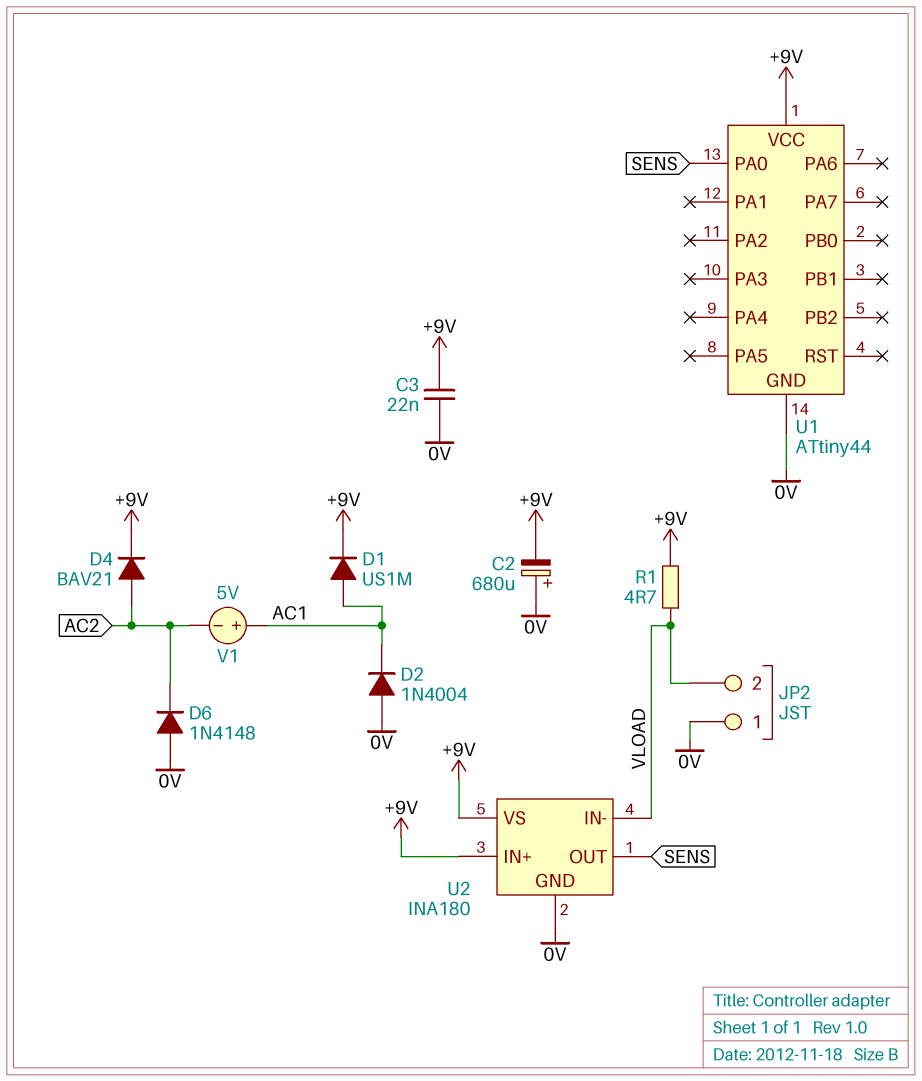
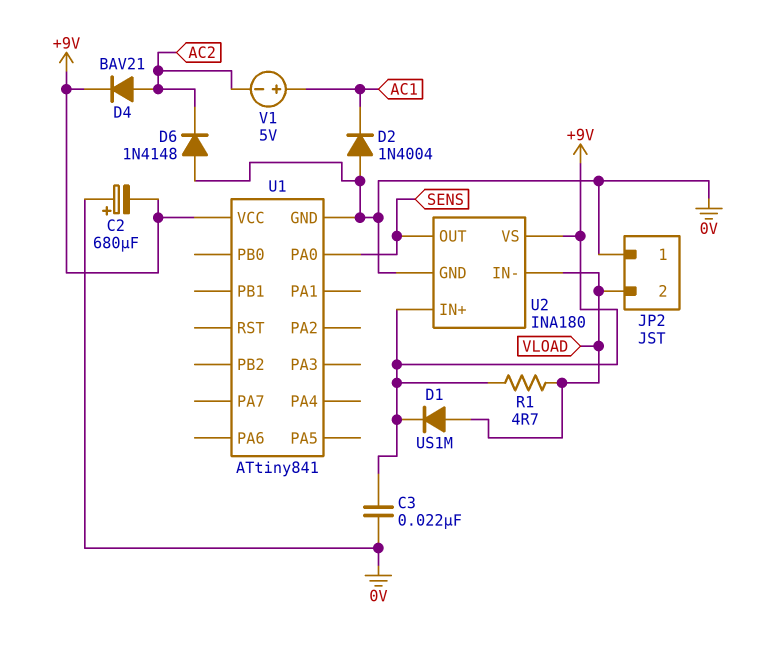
D1: diode US1M (A AC1, K +9V) -> diode US1M (A VLOAD, K +9V)
U1: ATtiny44 -> ATtiny841

